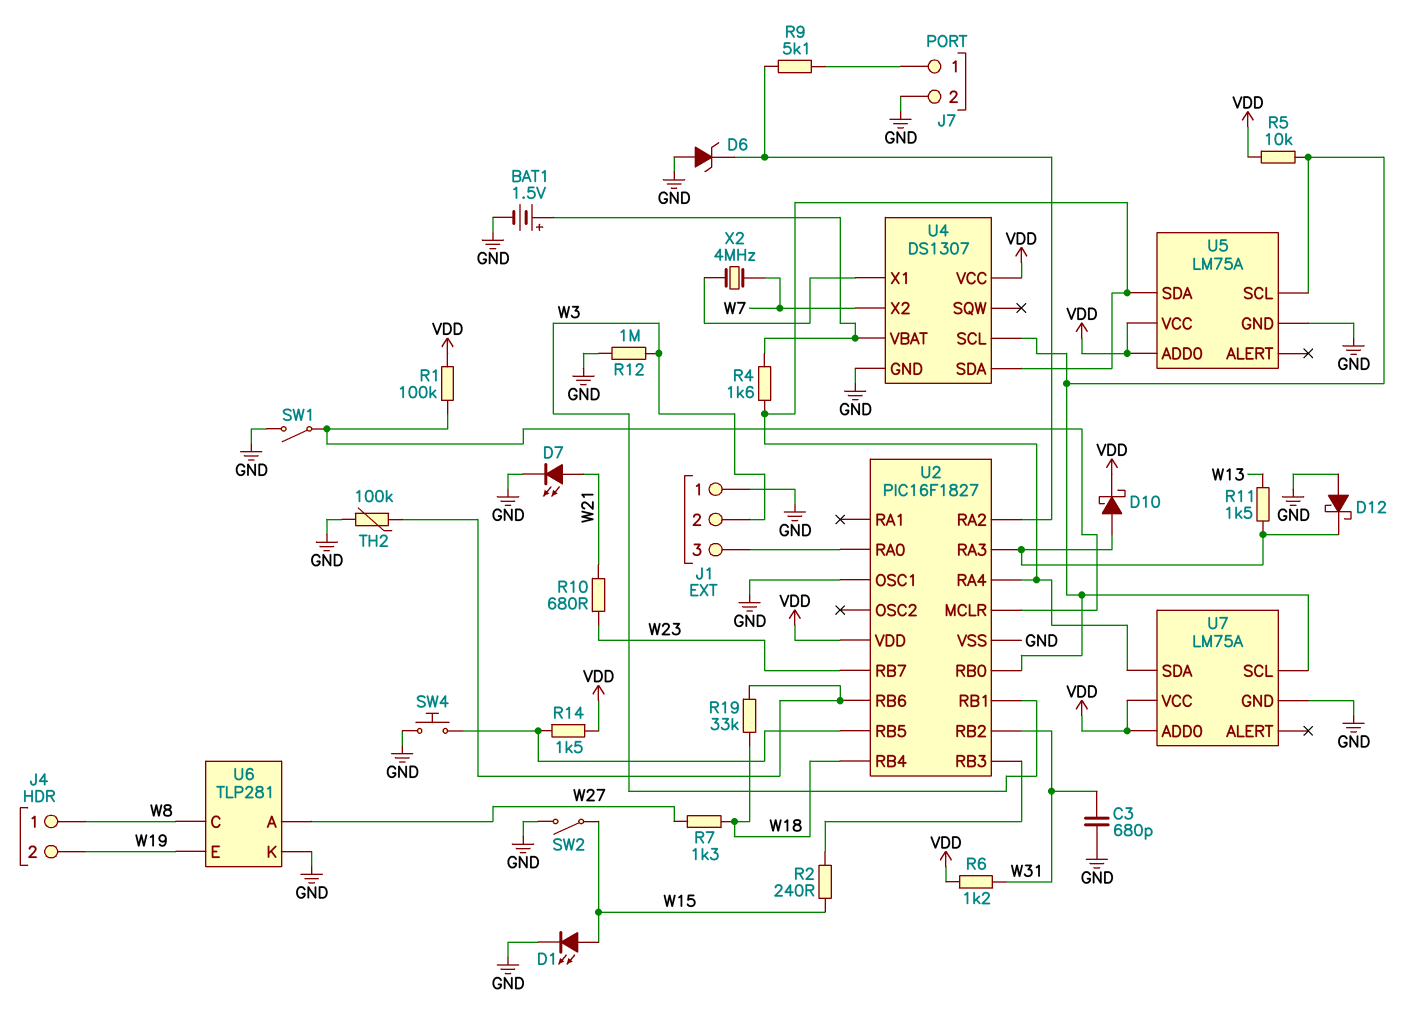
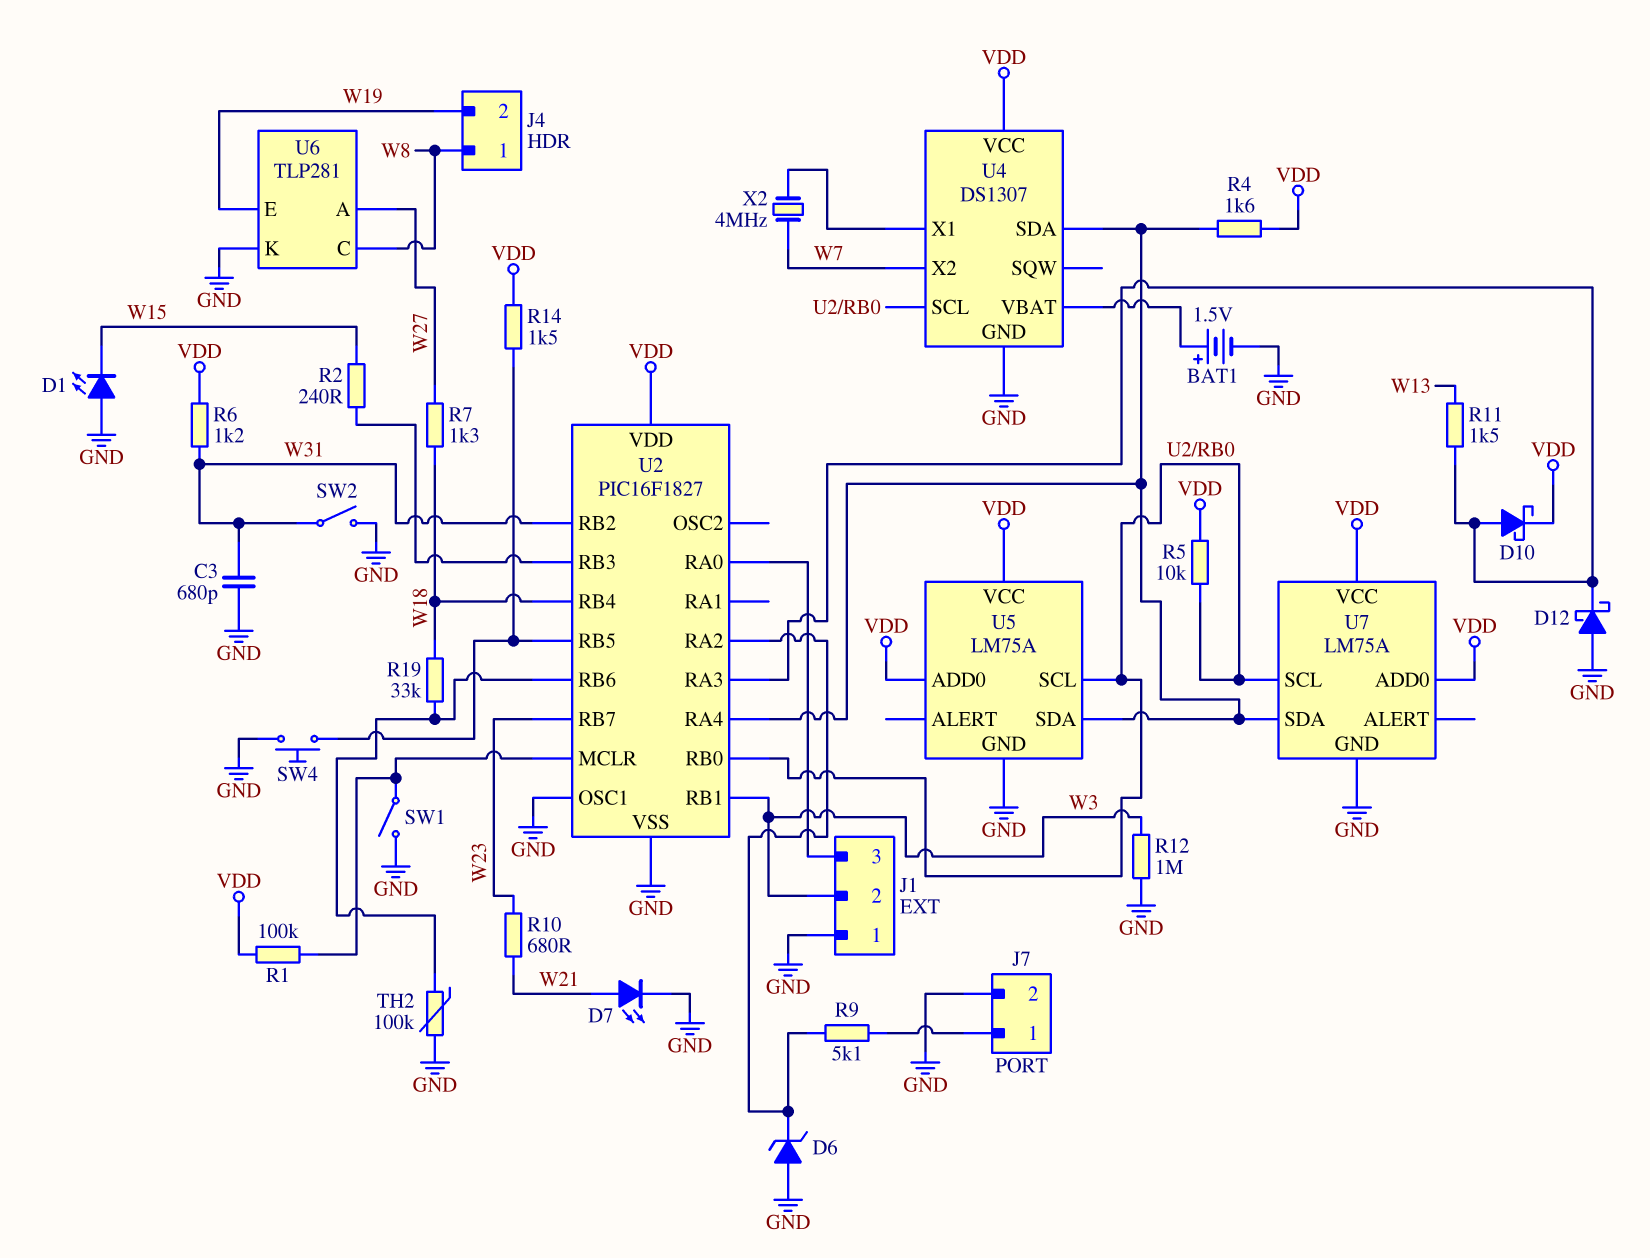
D1: LED (A W15, K GND) -> LED (A GND, K W15)
R4: 1.6k (U2/RA4, U4/VBAT) -> 1.6k (U2/RA4, VDD)
SW2: switch (GND, W15) -> switch (GND, W31)

